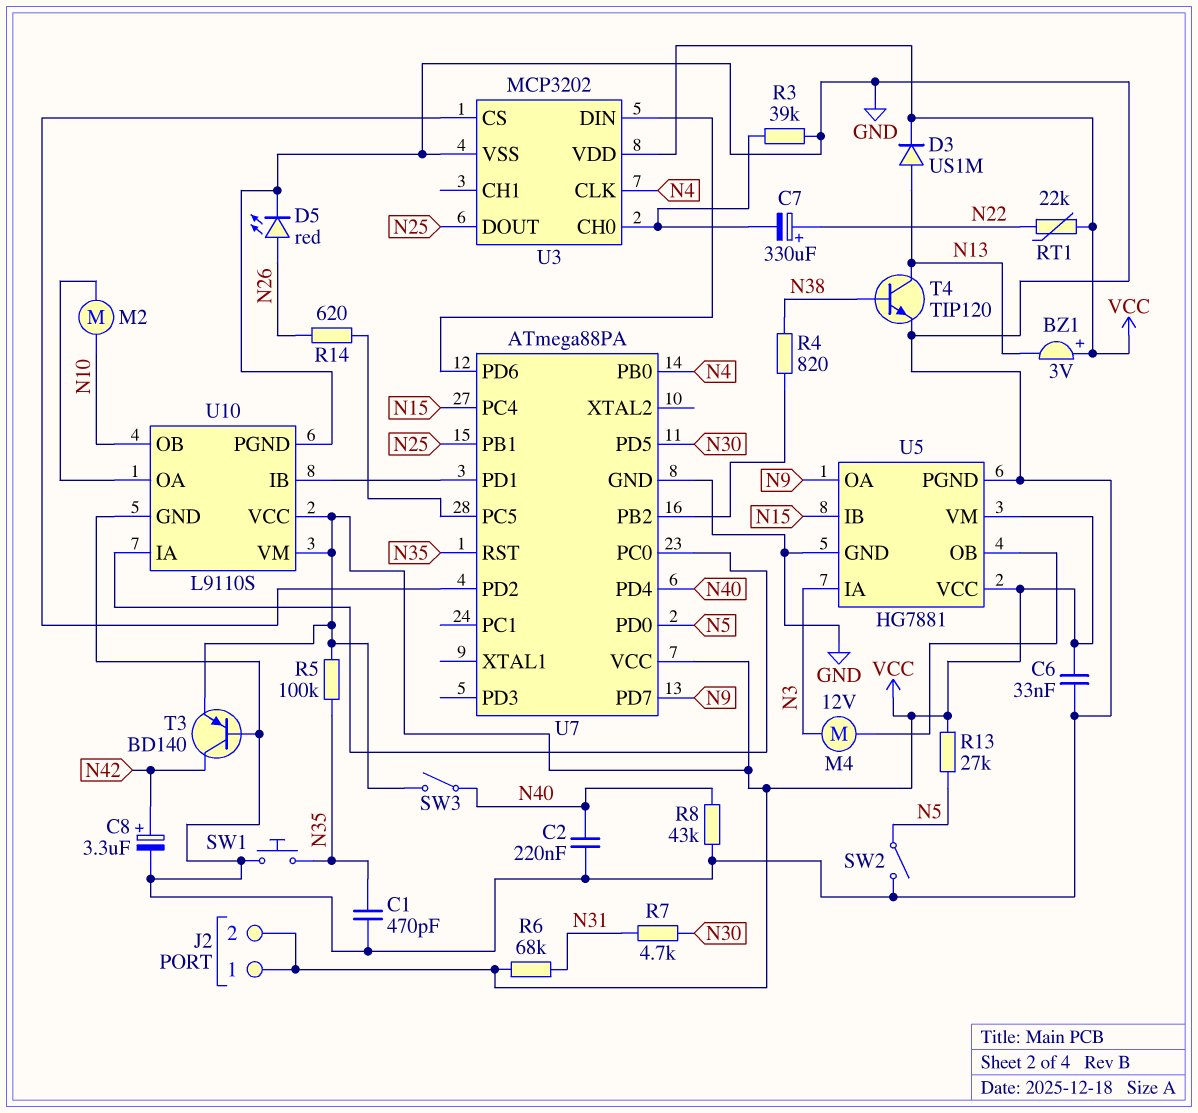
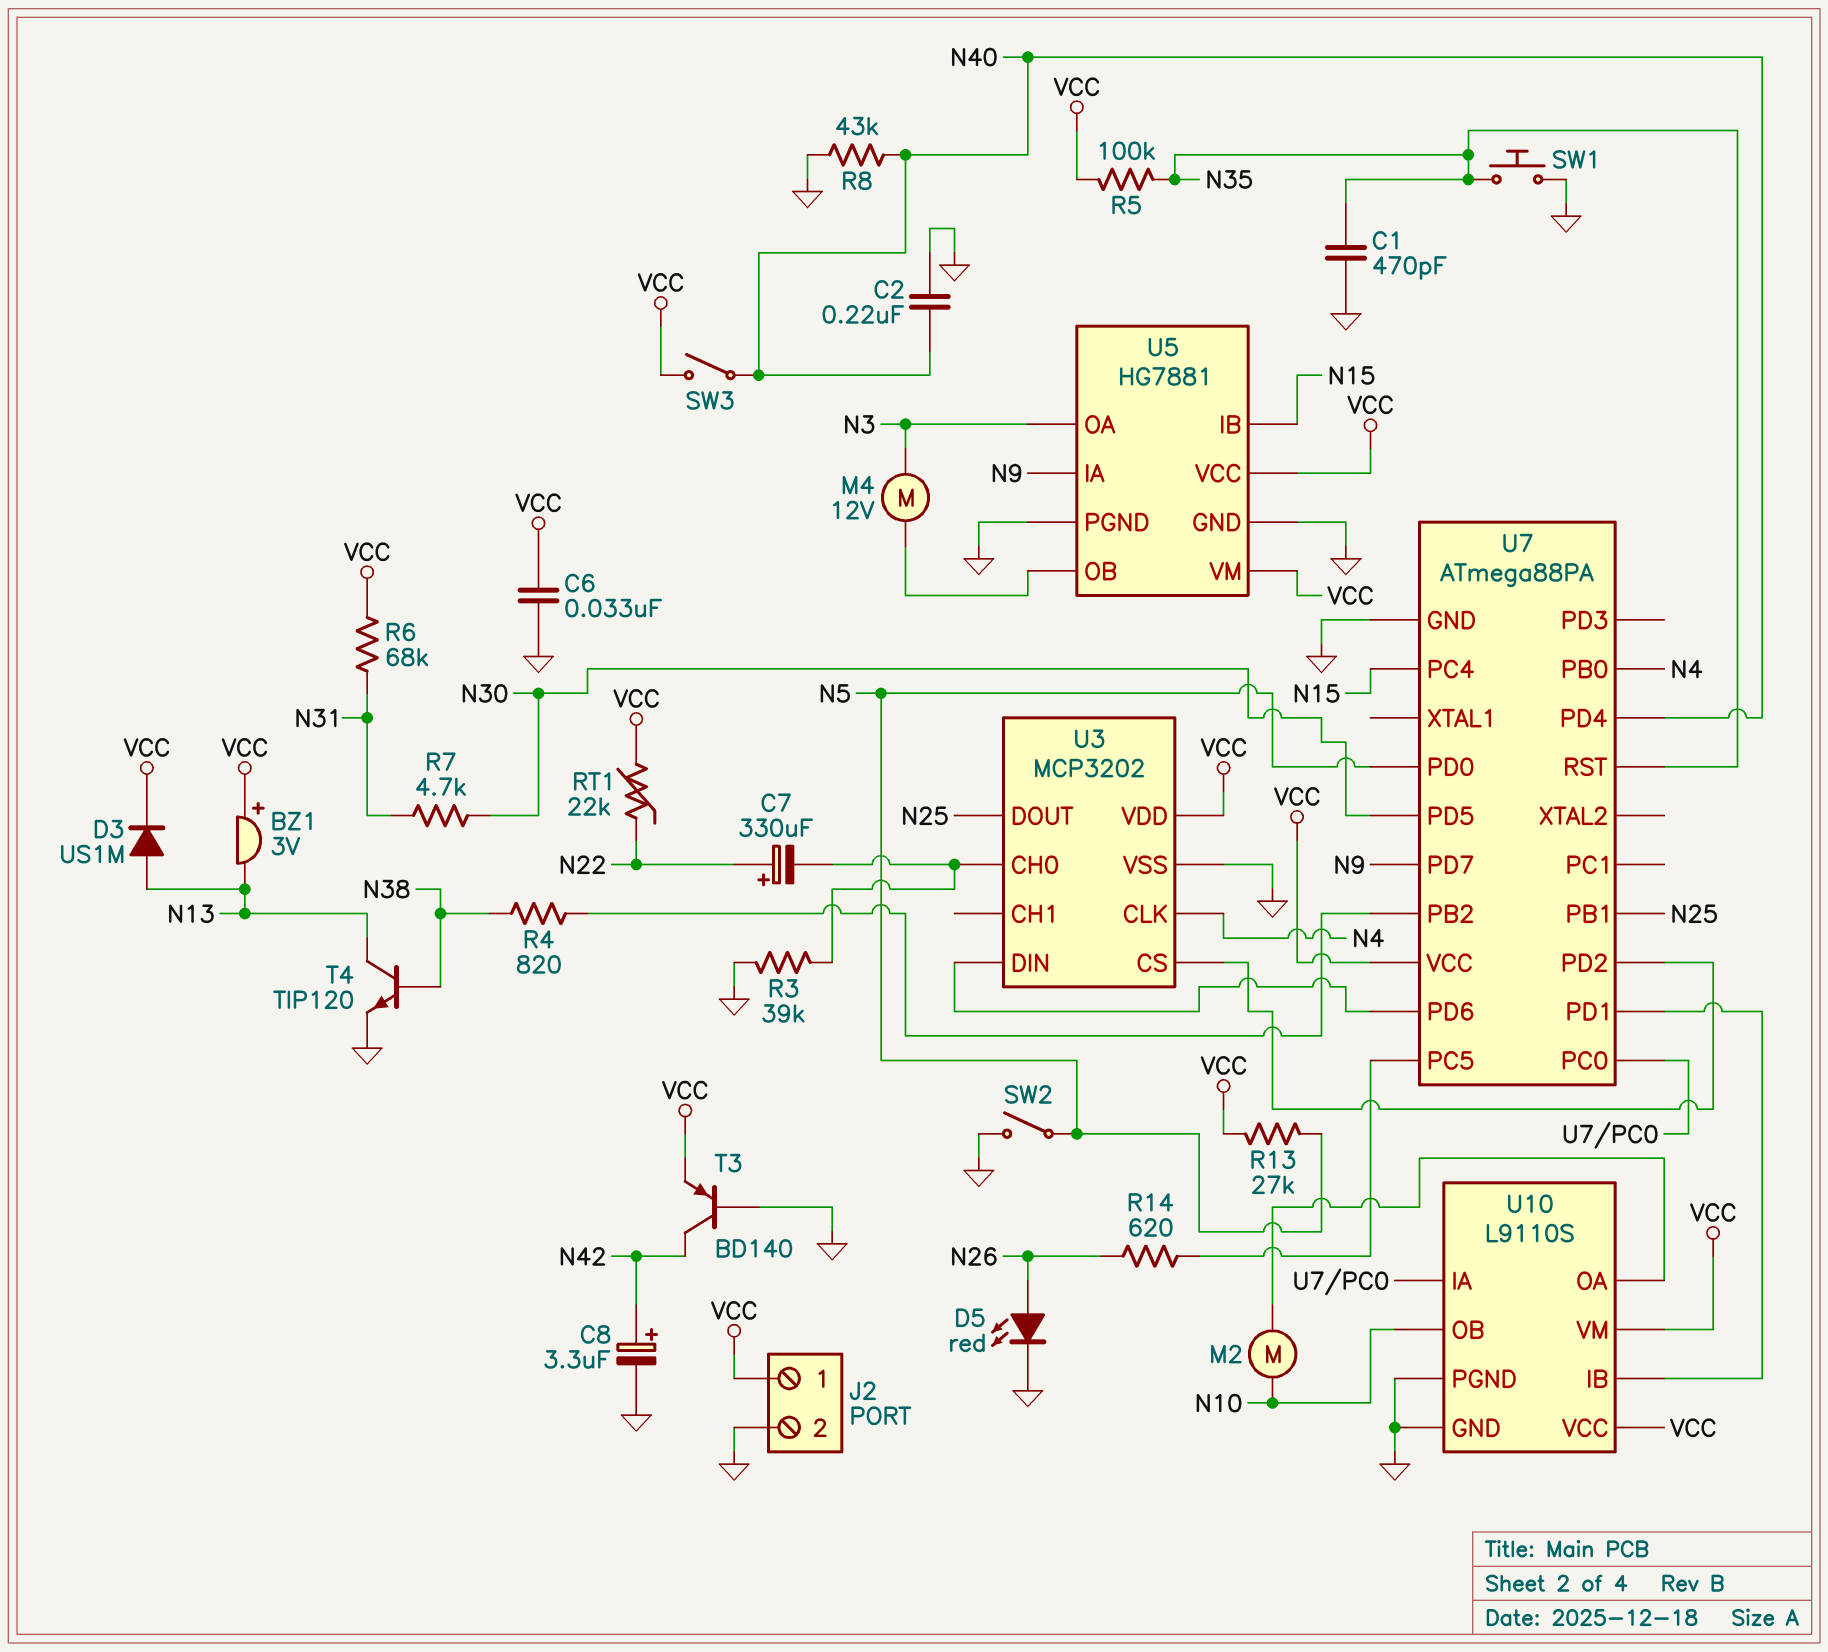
J2 pin 2: VCC -> GND
U5 pin IA: N3 -> N9
U5 pin OA: N9 -> N3

